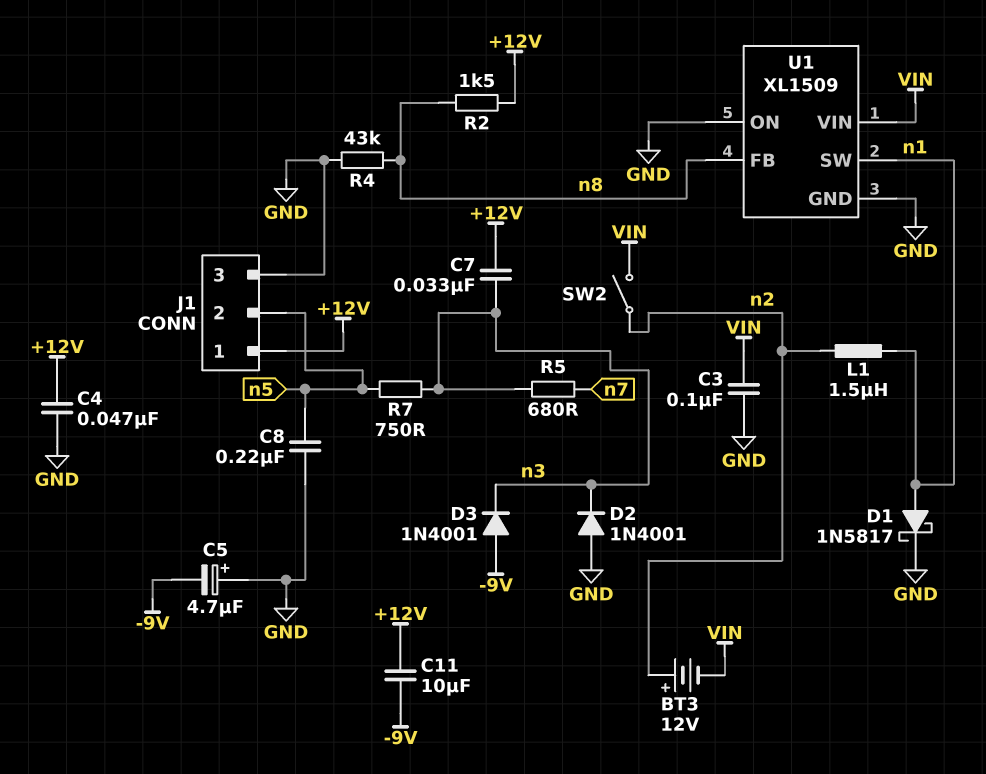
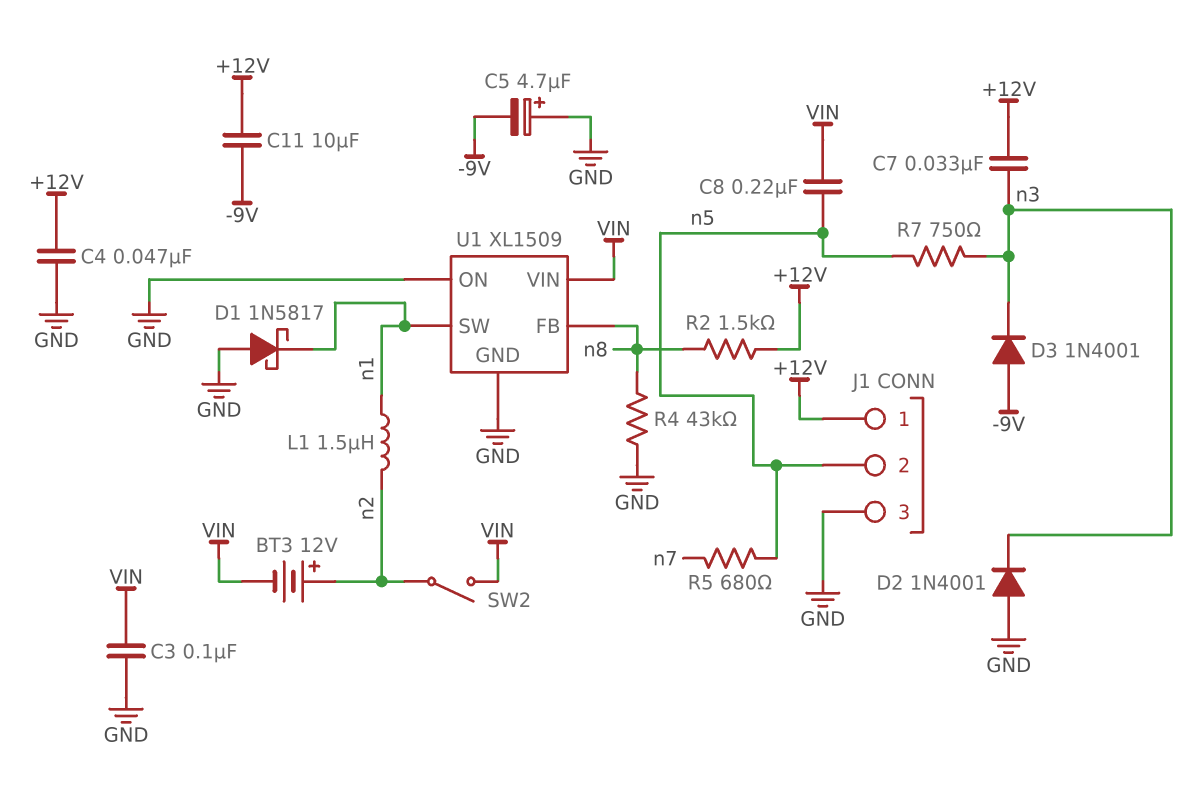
C8: 220nF (GND, n5) -> 220nF (VIN, n5)
D1: schottky 1N5817 (A n1, K GND) -> schottky 1N5817 (A GND, K n1)
R5: 680 (n3, n7) -> 680 (n5, n7)

